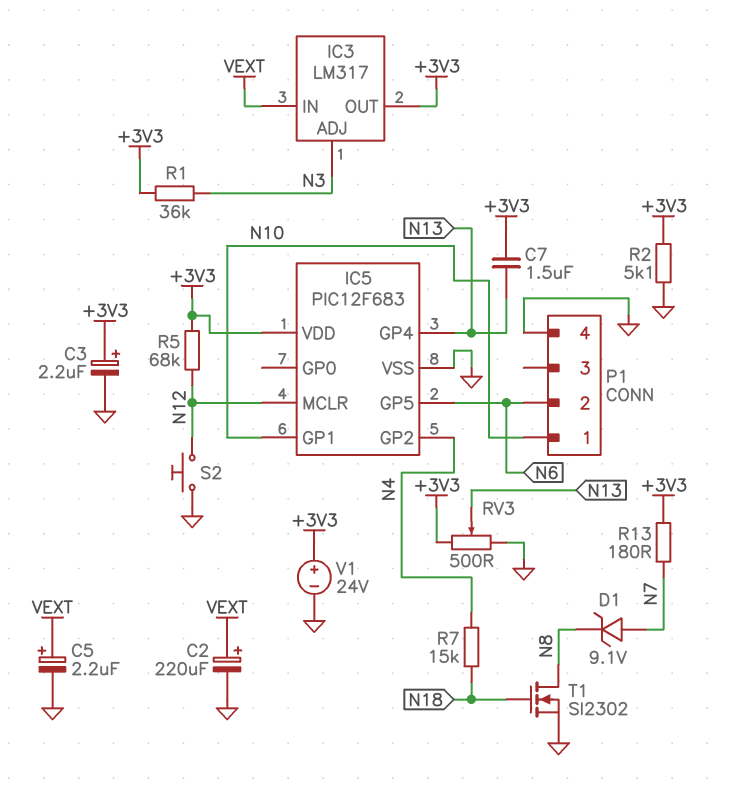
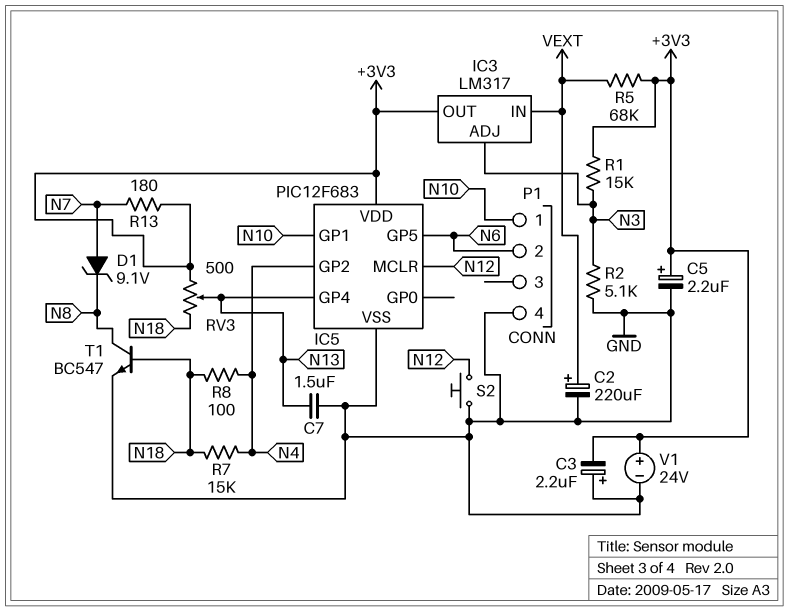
C3: 2.2uF (plus +3V3, minus GND) -> 2.2uF (plus GND, minus +3V3)
C5: 2.2uF (plus VEXT, minus GND) -> 2.2uF (plus +3V3, minus GND)
C7: 1.5uF (+3V3, N13) -> 1.5uF (GND, N13)
R1: 36k (+3V3, N3) -> 15k (+3V3, N3)
R2: 5.1k (+3V3, GND) -> 5.1k (GND, N3)
R5: 68k (+3V3, N12) -> 68k (+3V3, VEXT)
R8: none -> 100 (N4, N18)
RV3: 500 (+3V3, GND, wiper N13) -> 500 (+3V3, N18, wiper N13)
T1: NMOS SI2302 (G N18, D N8, S GND) -> NPN BC547 (B N18, C N8, E GND)

